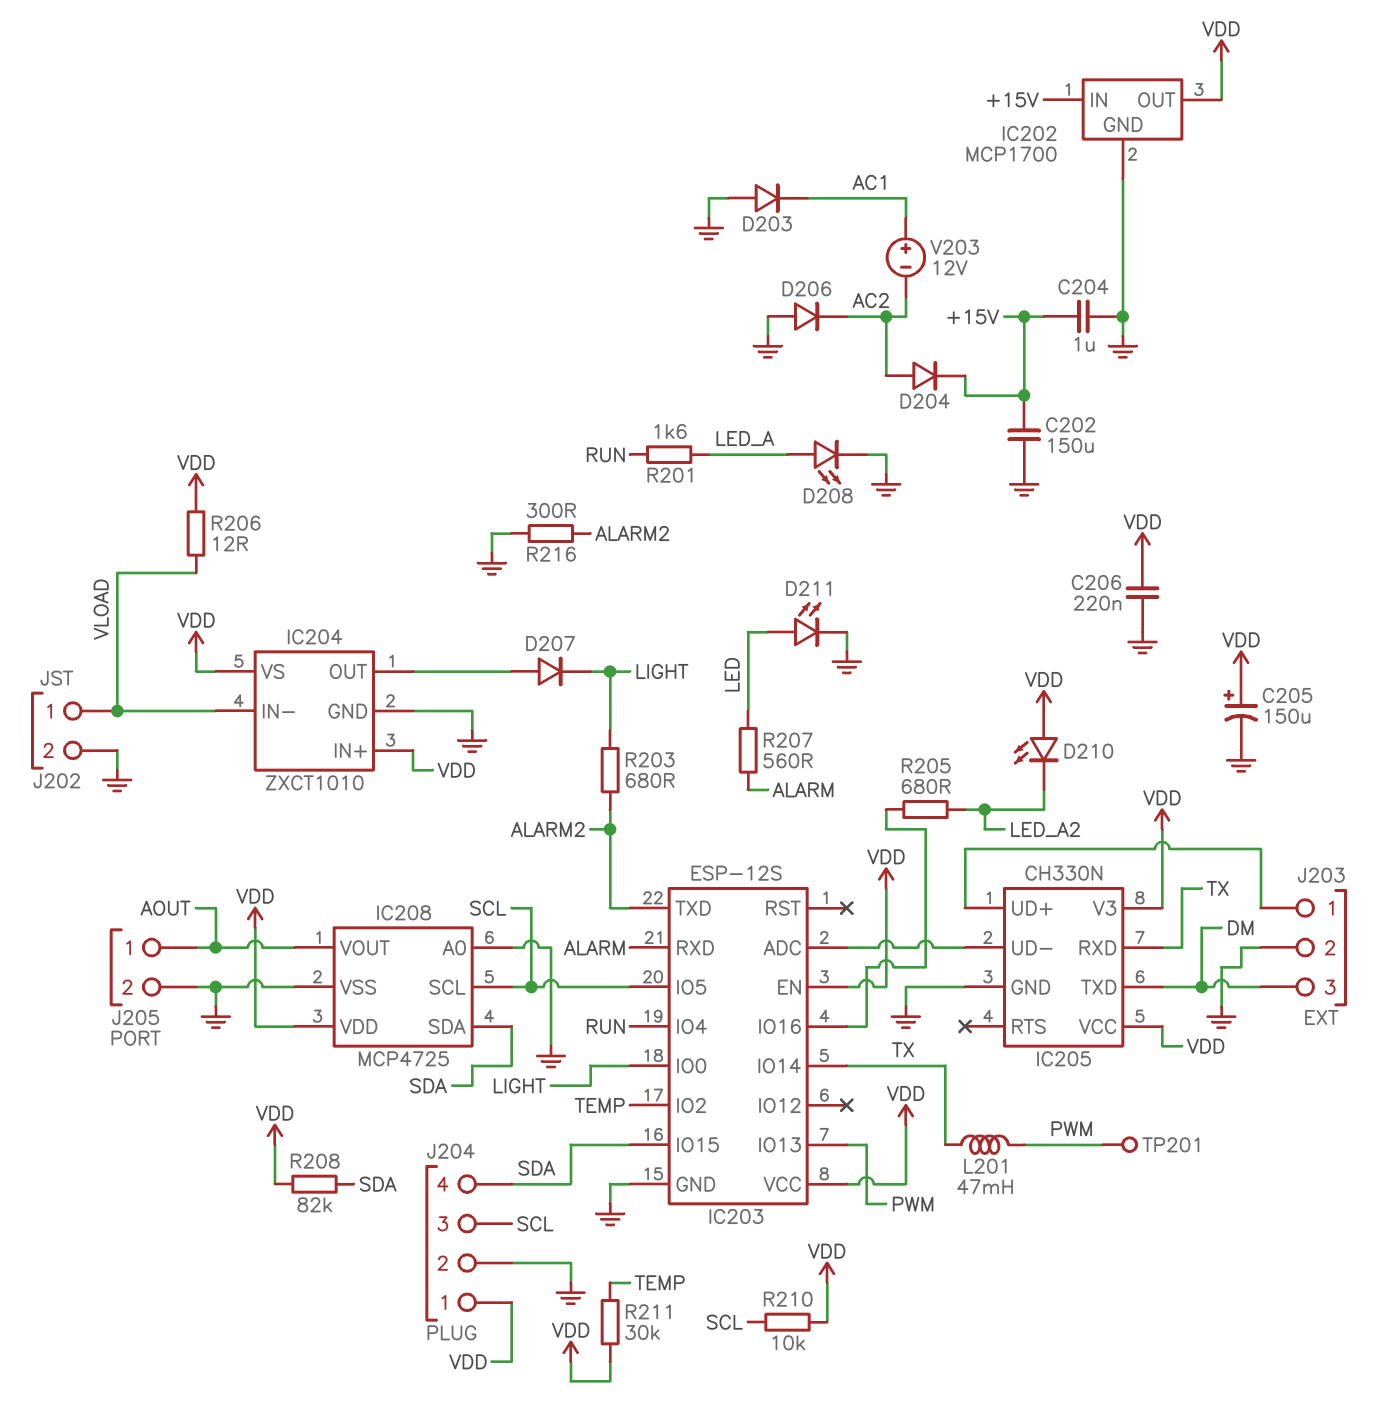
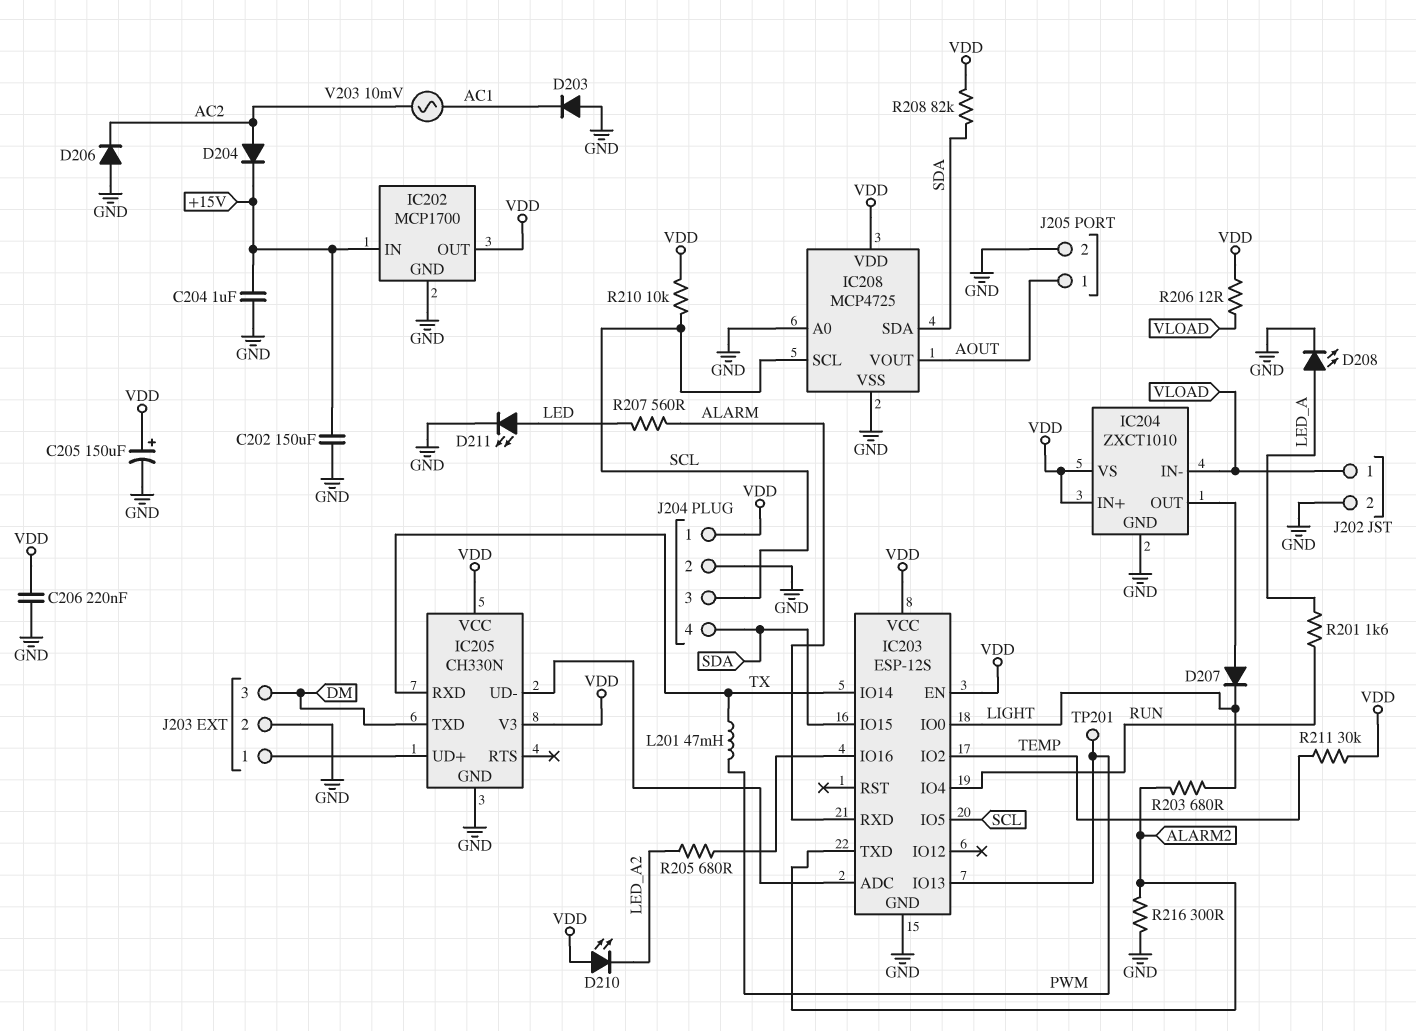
V203: 12V (plus AC1, minus AC2) -> AC 10mV (AC1, AC2)

